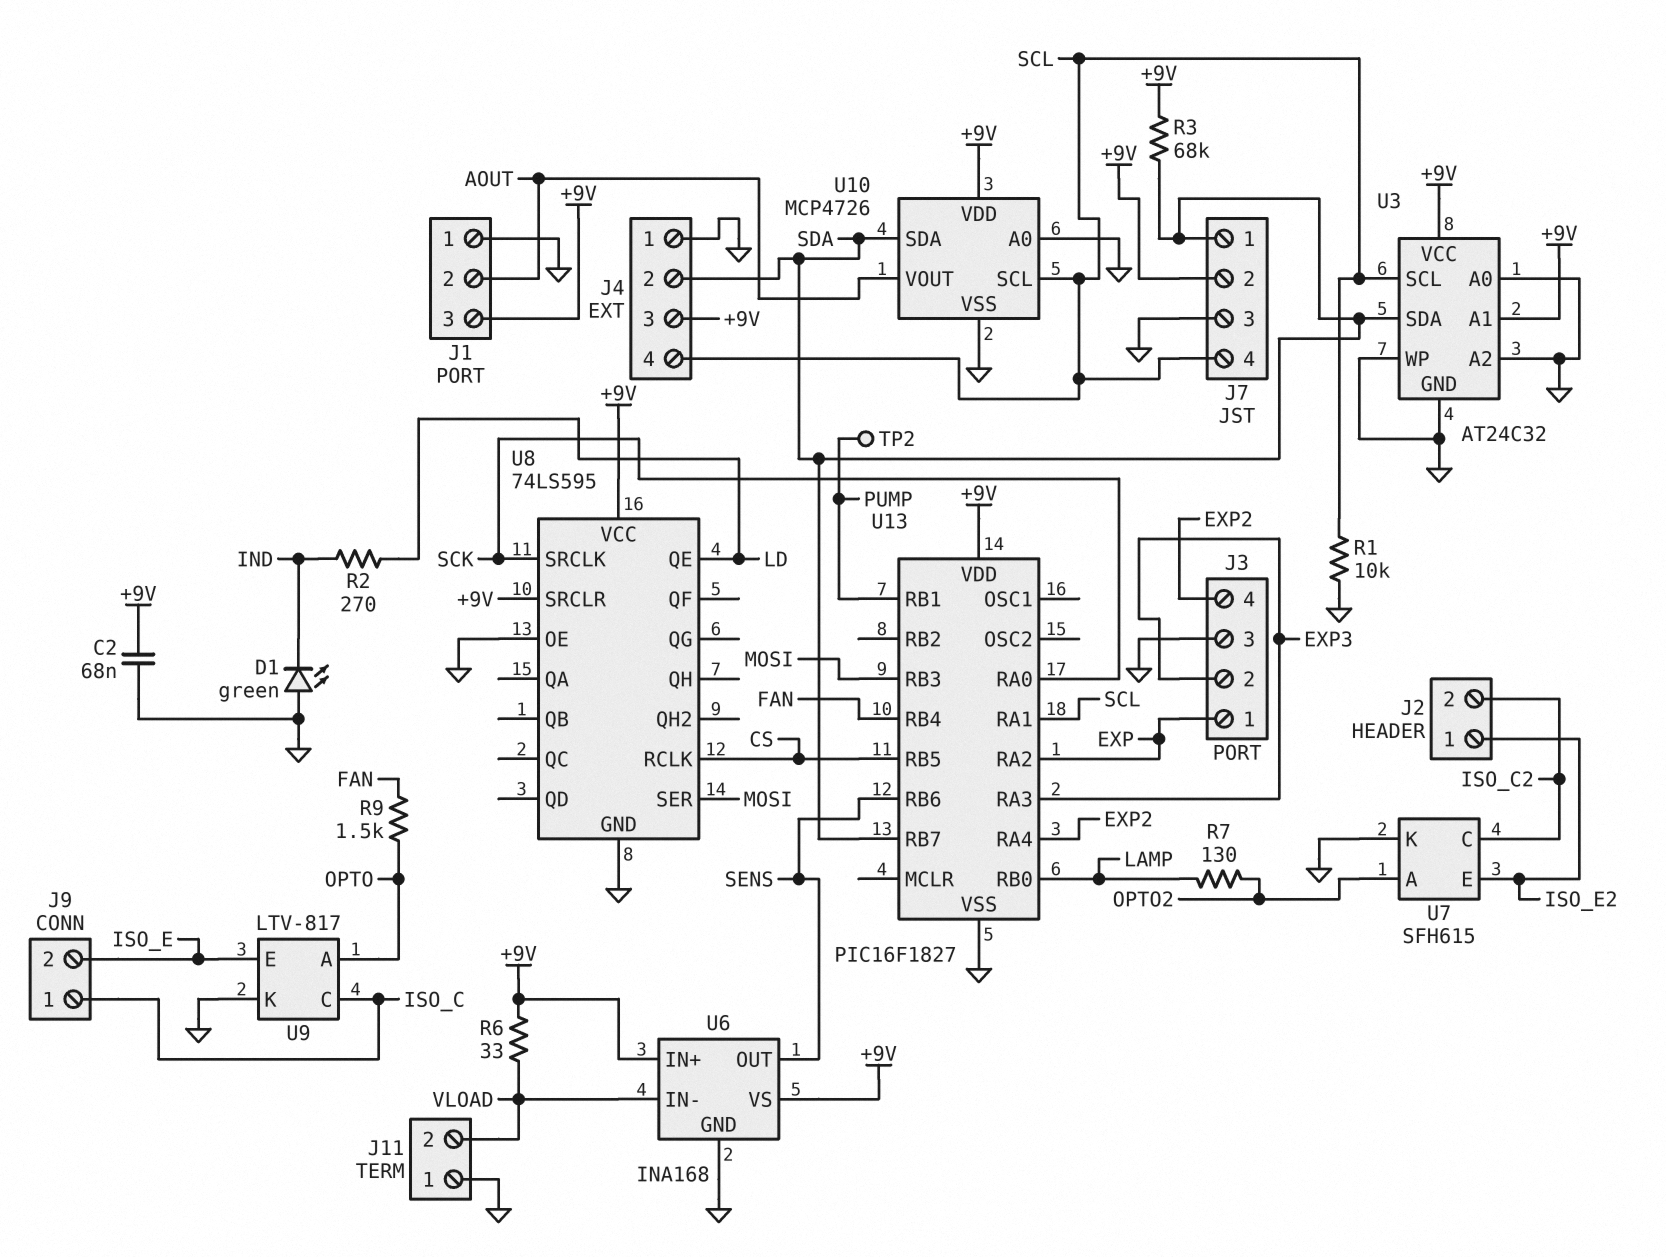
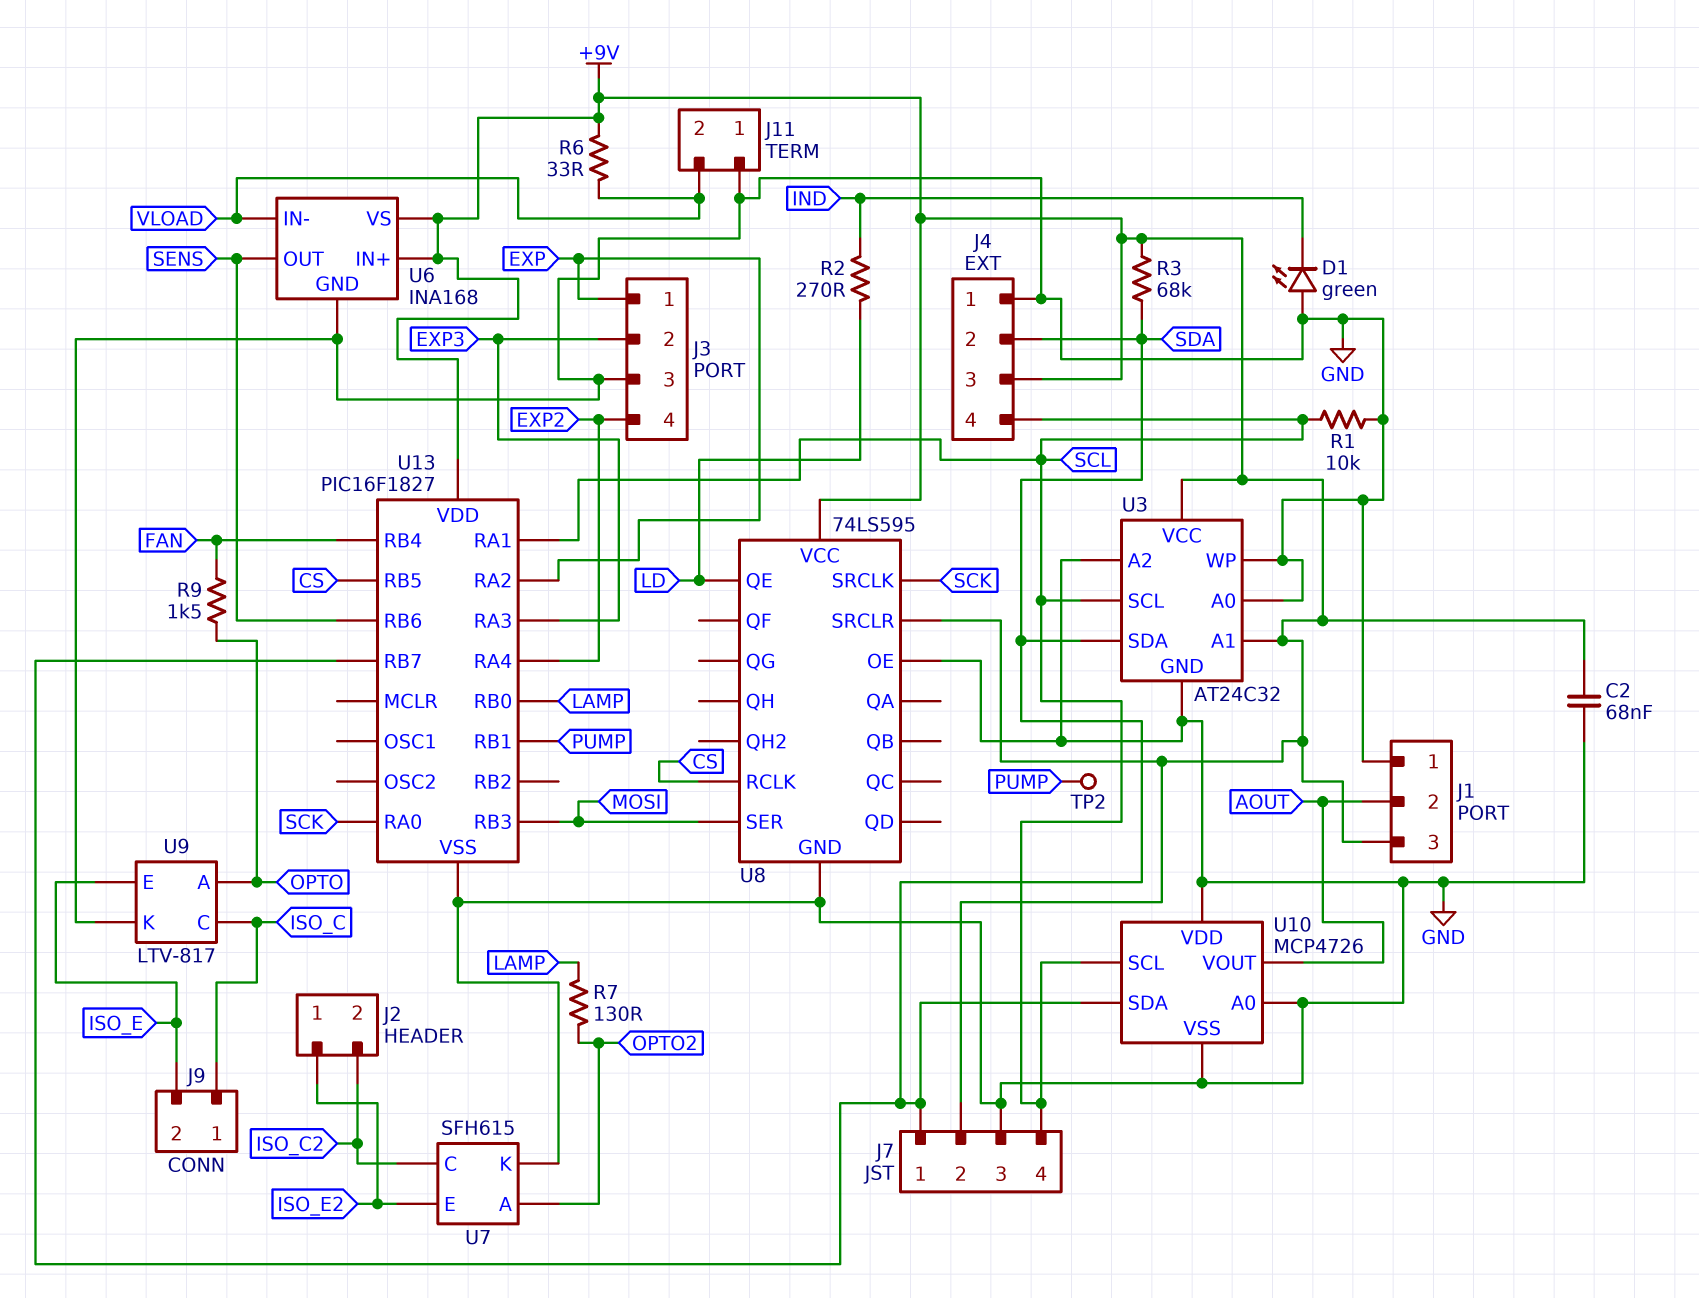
U10 pin VDD: +9V -> GND

